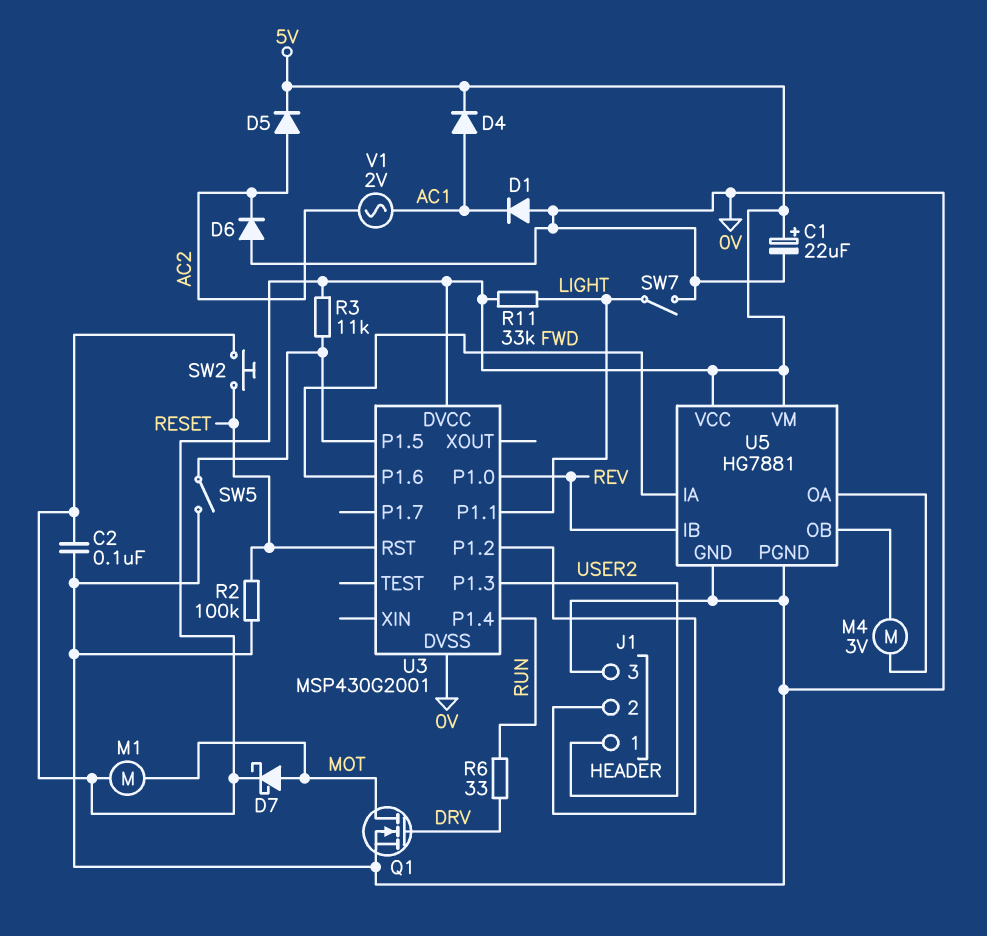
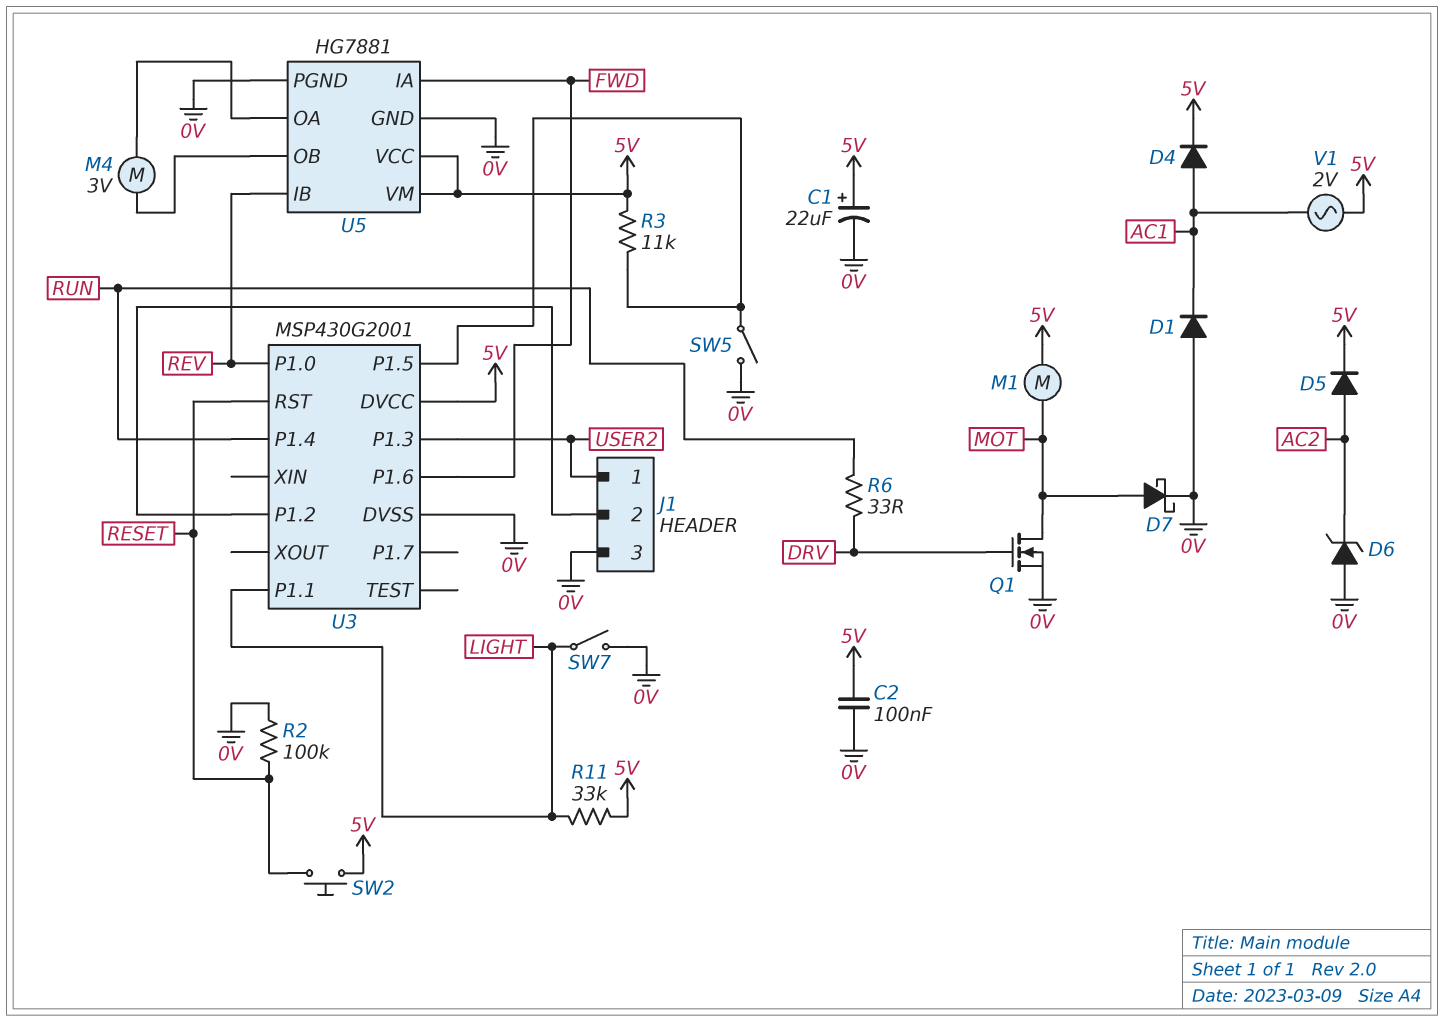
D6: diode (A 0V, K AC2) -> zener (A 0V, K AC2)
D7: schottky (A MOT, K 5V) -> schottky (A MOT, K 0V)
V1: AC 2V (AC1, AC2) -> AC 2V (5V, AC1)

